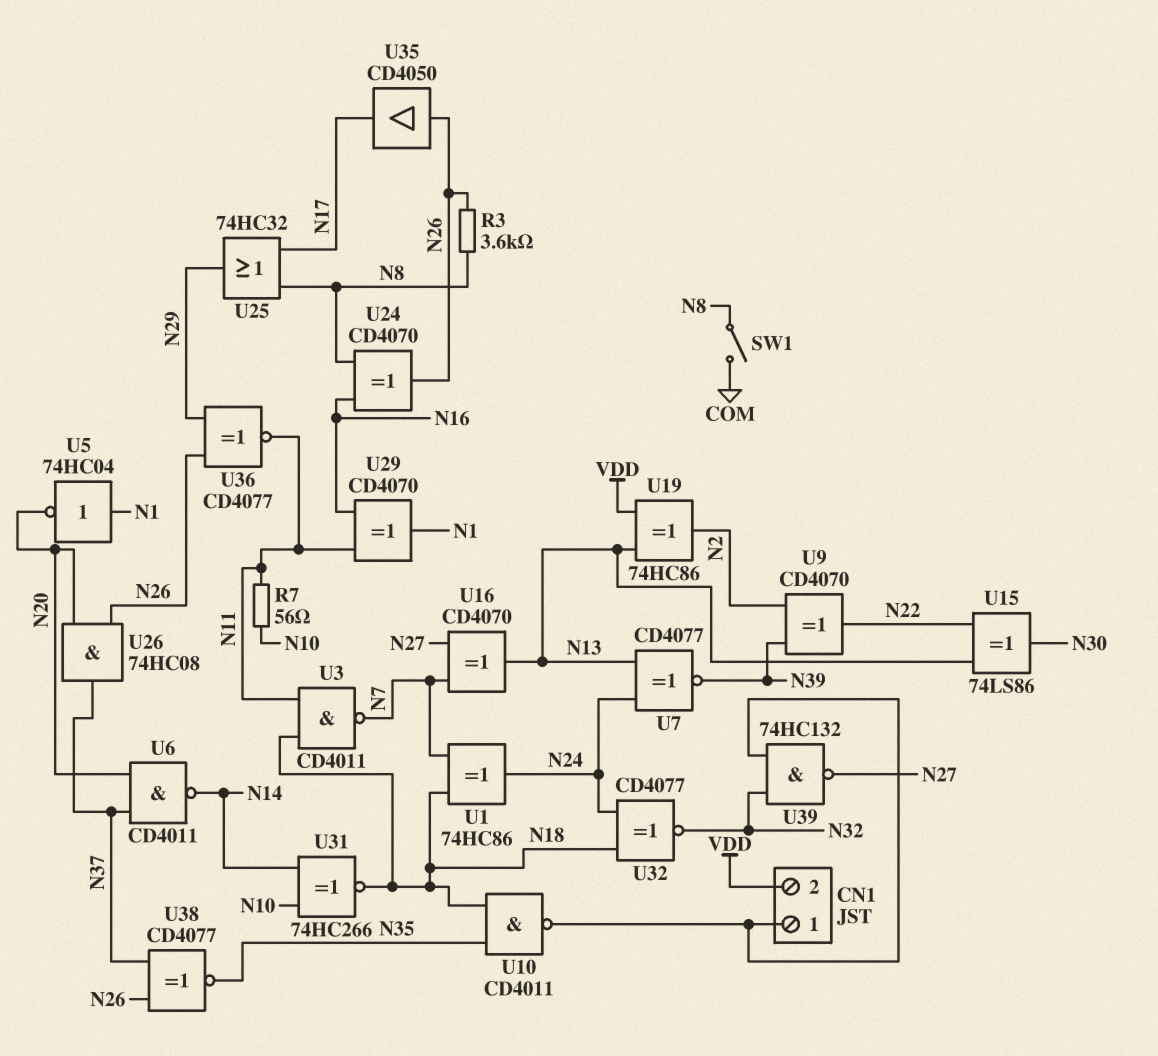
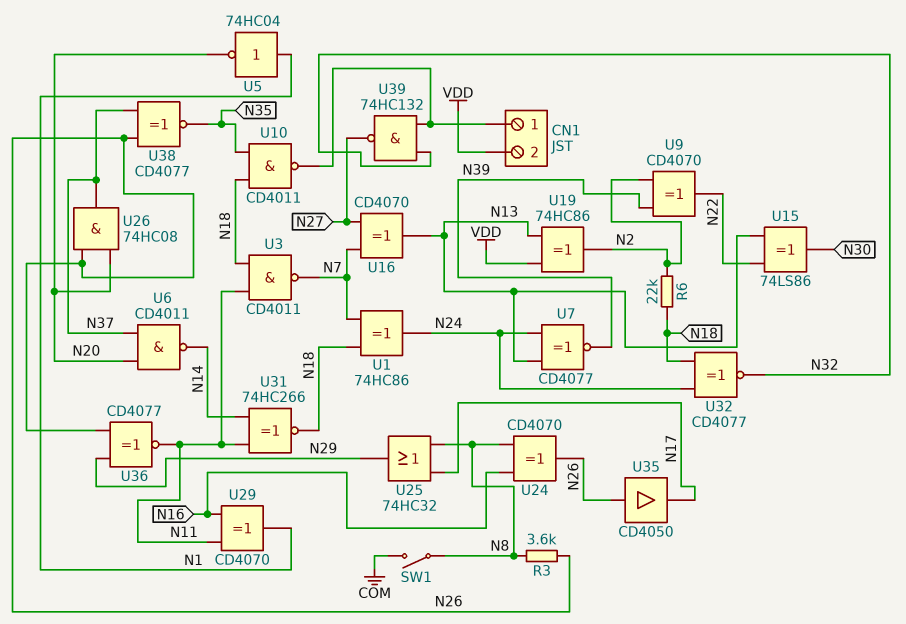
R6: none -> 22k (N2, N18)
R7: 56 (N10, N11) -> none
U31: XNOR 74HC266 (in N10, in N14, out N18) -> XNOR 74HC266 (in N11, in N14, out N18)

